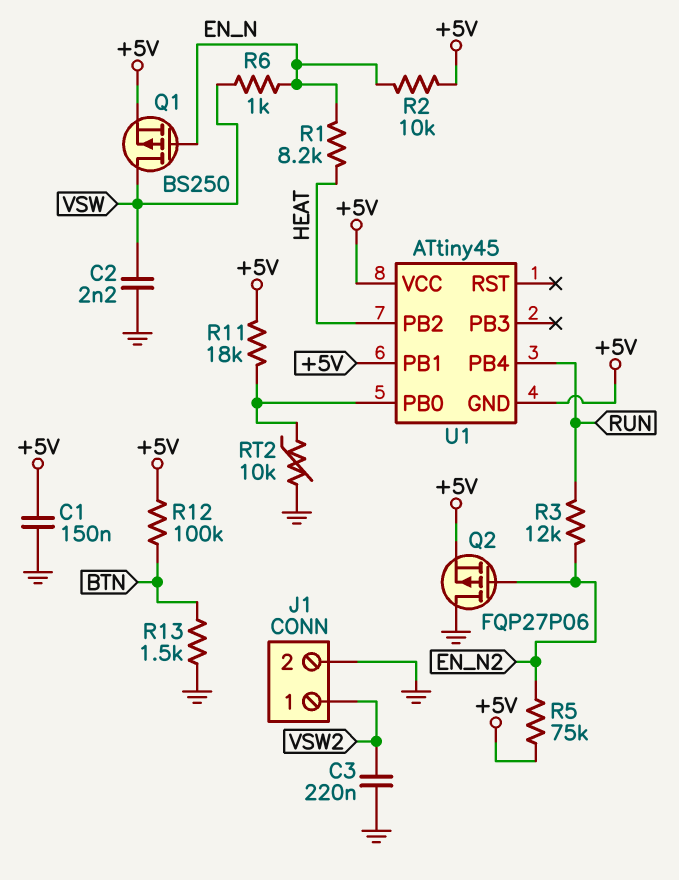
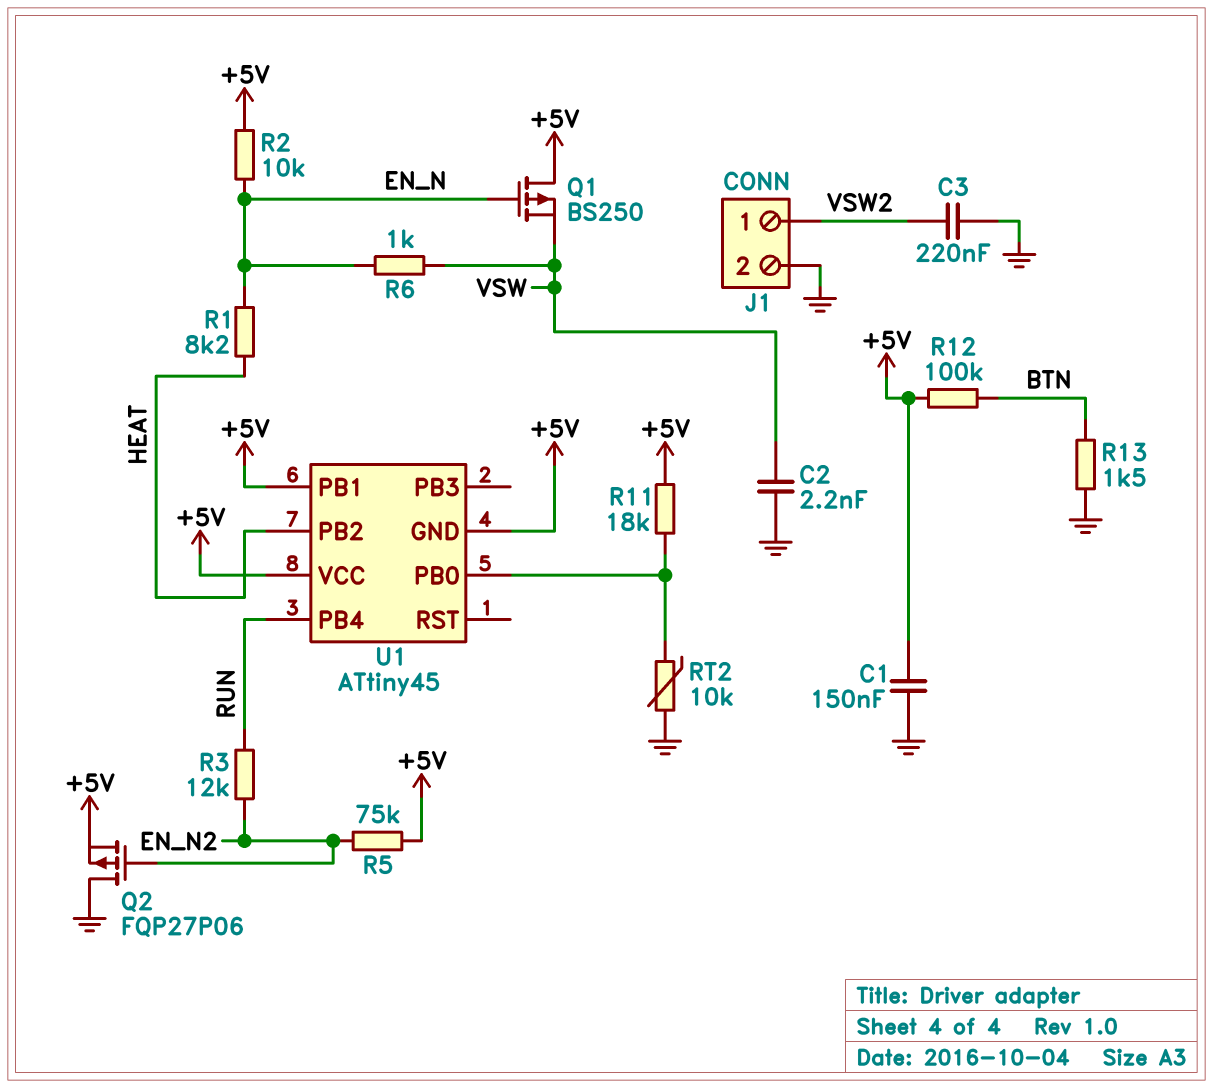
Q1: PMOS BS250 (G EN_N, D VSW, S +5V) -> PMOS BS250 (G EN_N, D +5V, S VSW)

